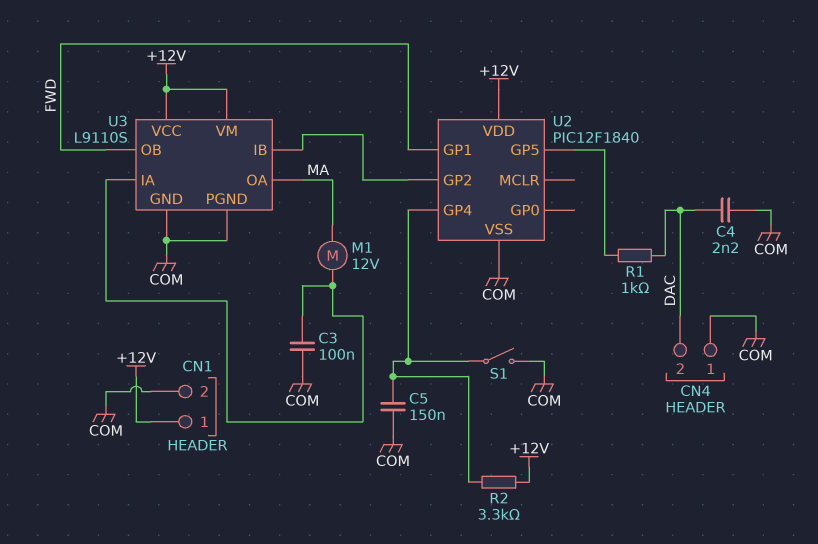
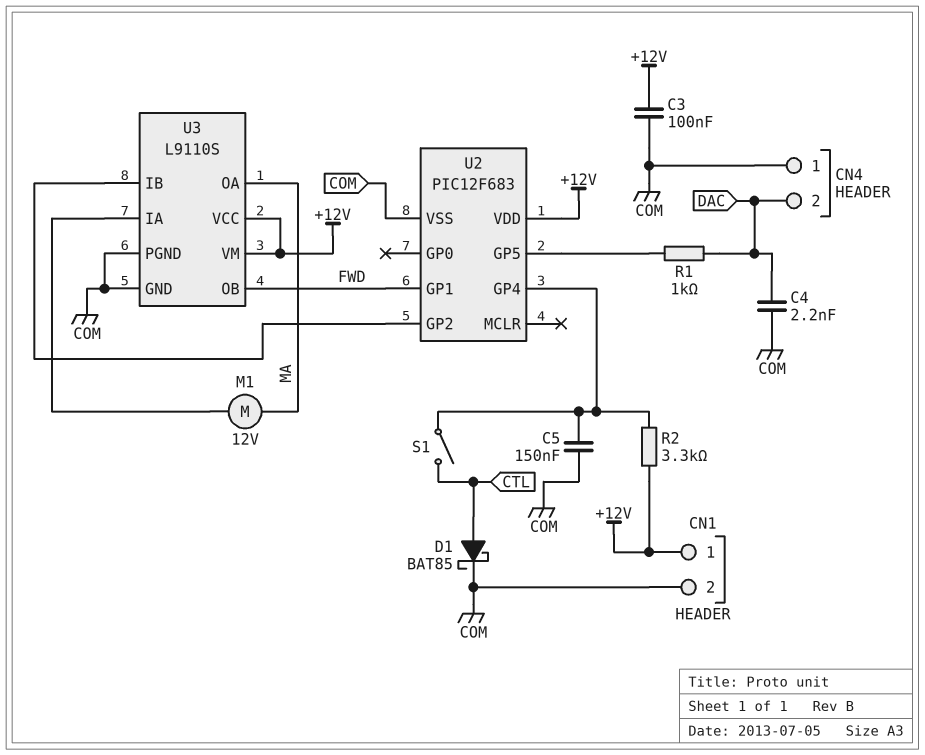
C3: 100nF (COM, U3/IA) -> 100nF (+12V, COM)
D1: none -> schottky BAT85 (A CTL, K COM)
S1: switch (COM, U2/GP4) -> switch (CTL, U2/GP4)
U2: PIC12F1840 -> PIC12F683

